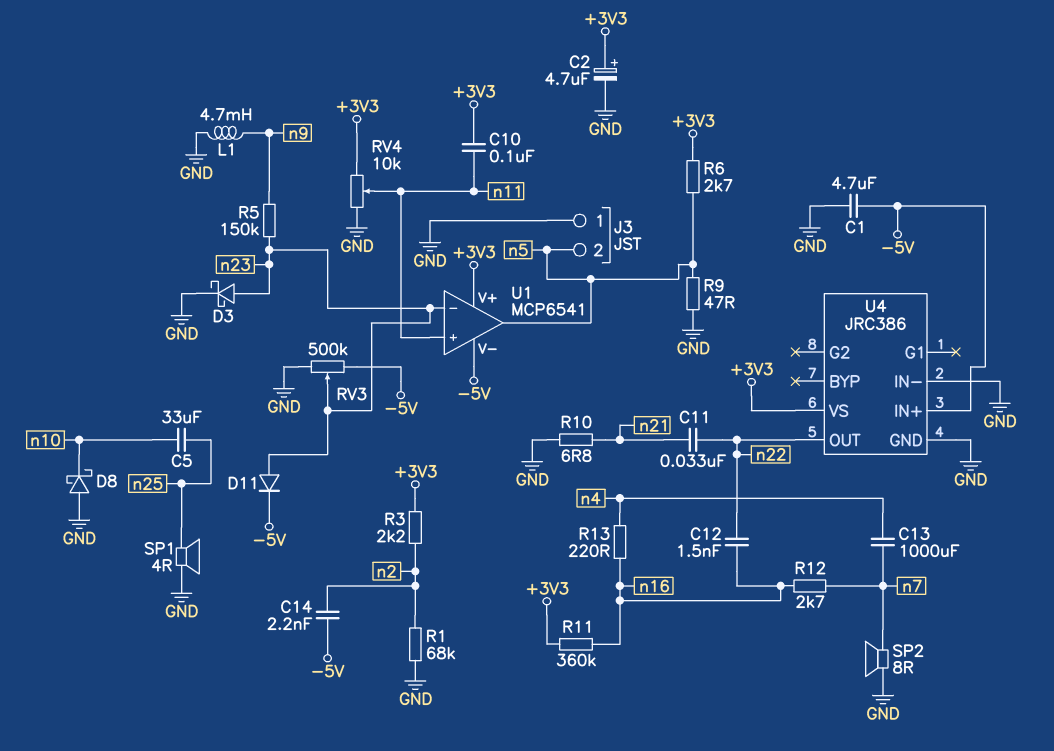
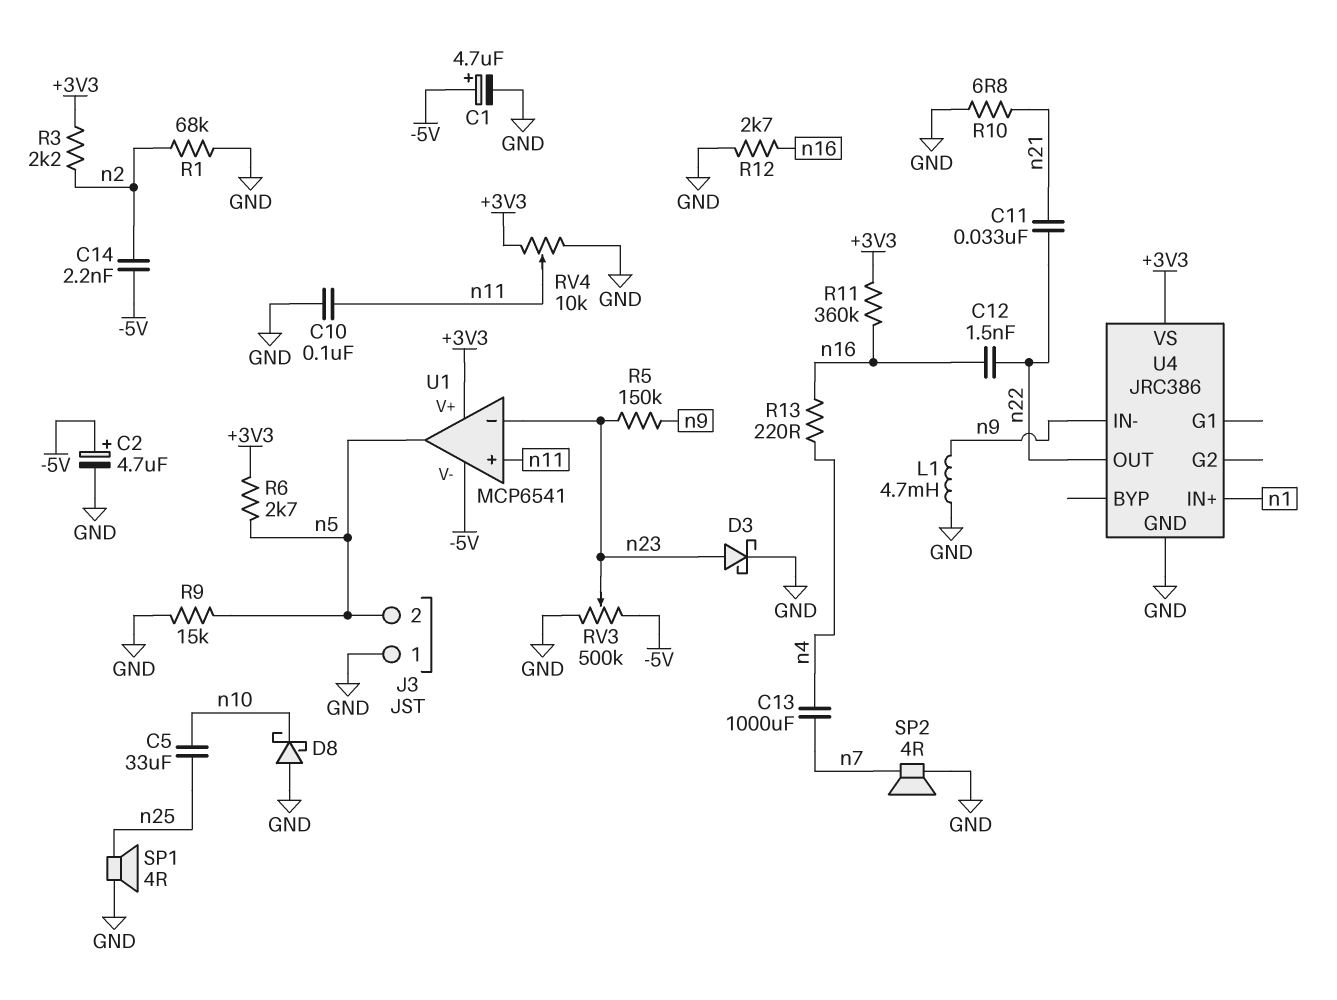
C1: 4.7uF (-5V, GND) -> 4.7uF (plus -5V, minus GND)
C2: 4.7uF (plus +3V3, minus GND) -> 4.7uF (plus -5V, minus GND)
C10: 100nF (+3V3, n11) -> 100nF (GND, n11)
D11: diode (A n23, K -5V) -> none
R9: 47 (GND, n5) -> 15k (GND, n5)
R12: 2.7k (n7, n16) -> 2.7k (GND, n16)
SP2: speaker 8R (GND, n7) -> speaker 4R (GND, n7)
U4 pin IN+: -5V -> n1
U4 pin IN-: GND -> n9

